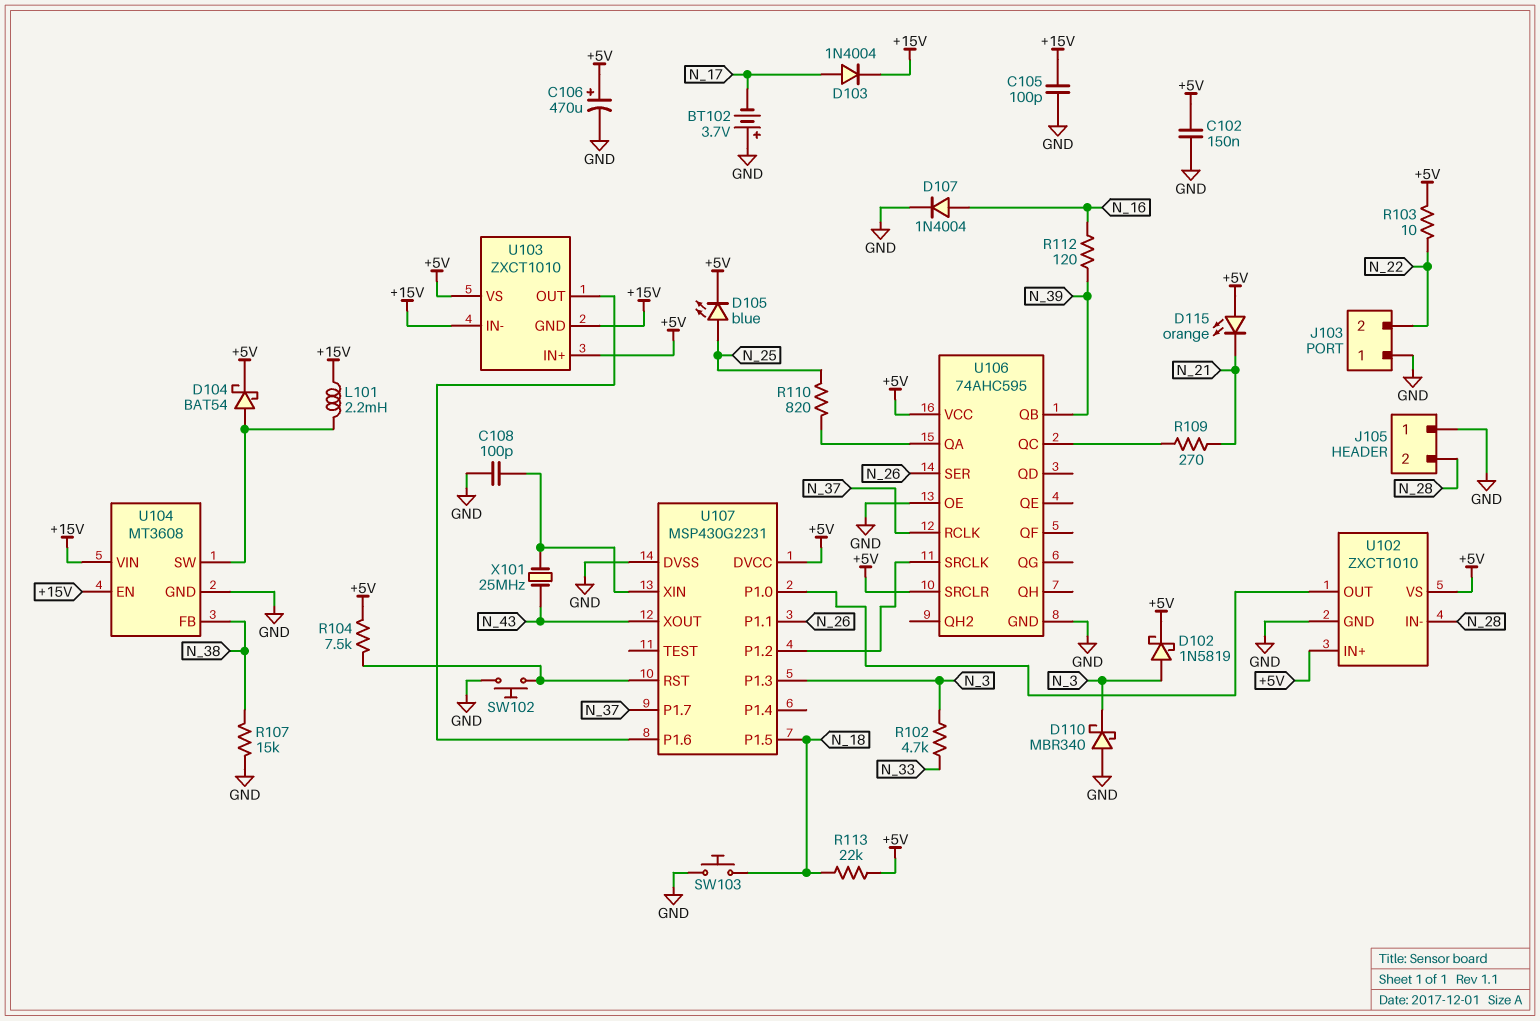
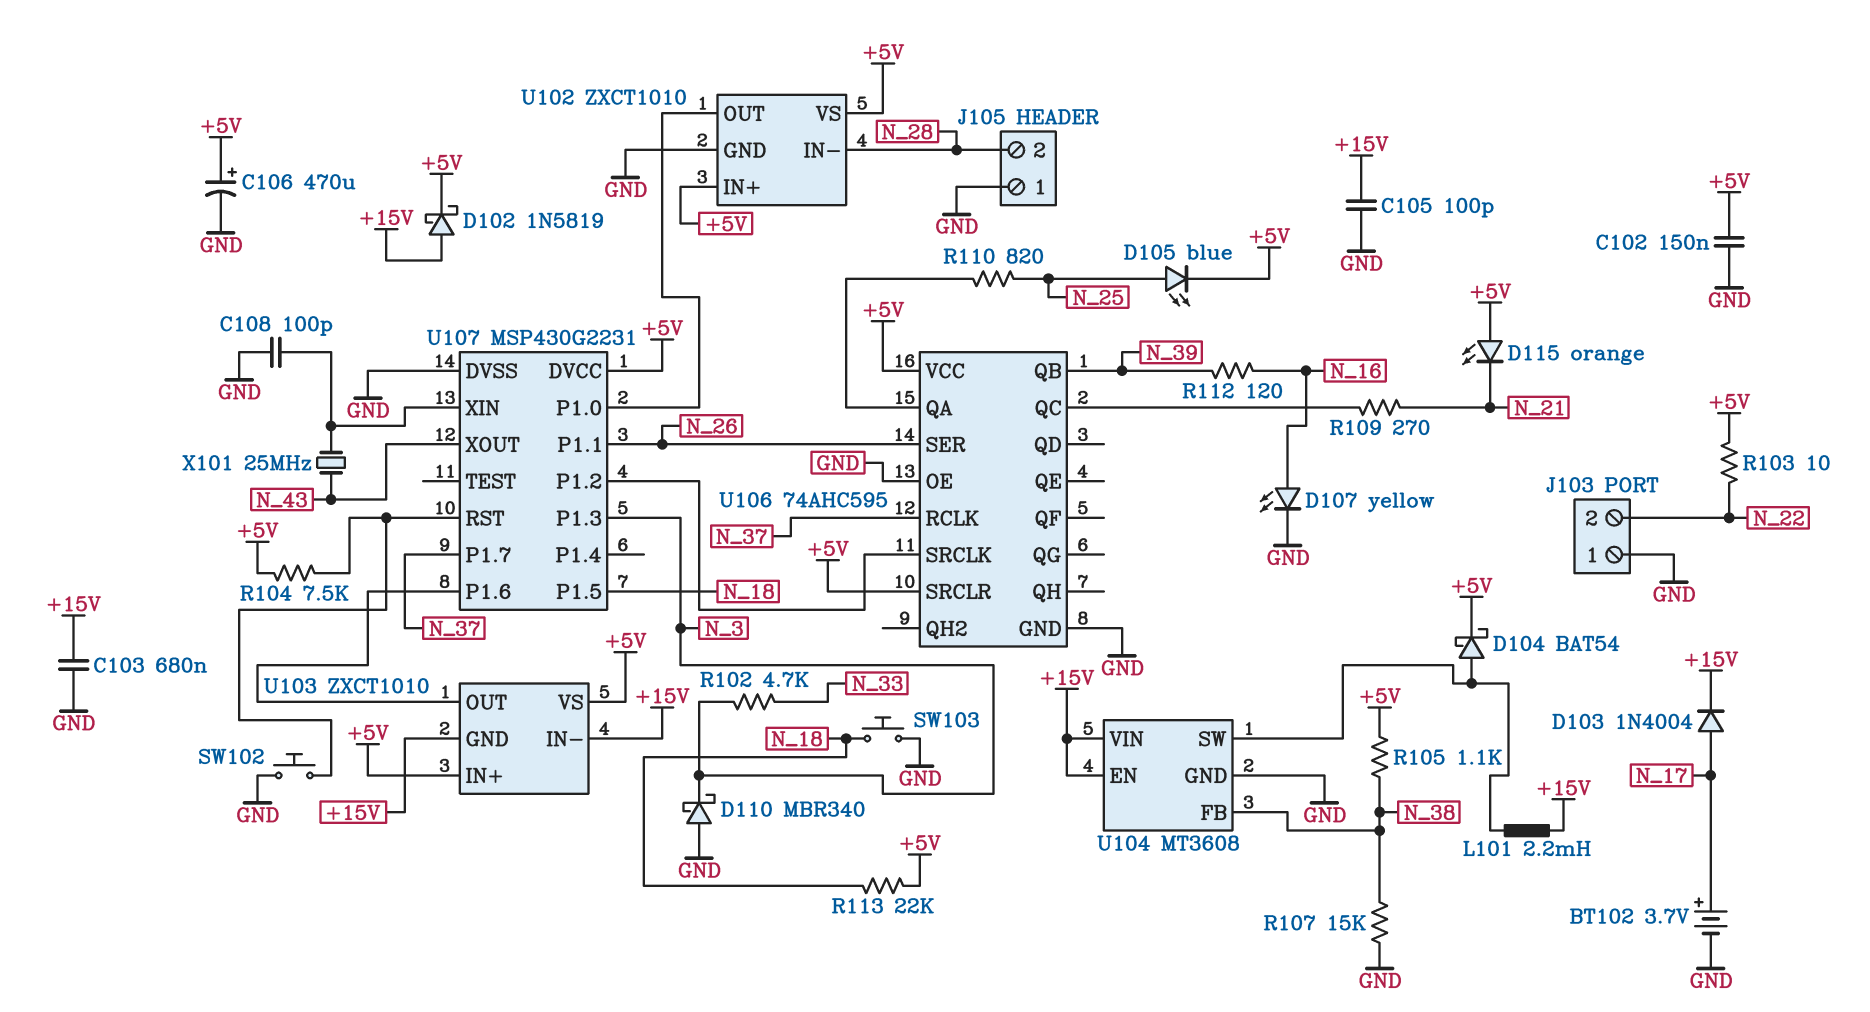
BT102: 3.7V (plus GND, minus N_17) -> 3.7V (plus N_17, minus GND)
C103: none -> 680nF (+15V, GND)
D102: schottky 1N5819 (A N_3, K +5V) -> schottky 1N5819 (A +15V, K +5V)
D107: diode 1N4004 (A N_16, K GND) -> LED yellow (A N_16, K GND)
R105: none -> 1.1k (+5V, N_38)

